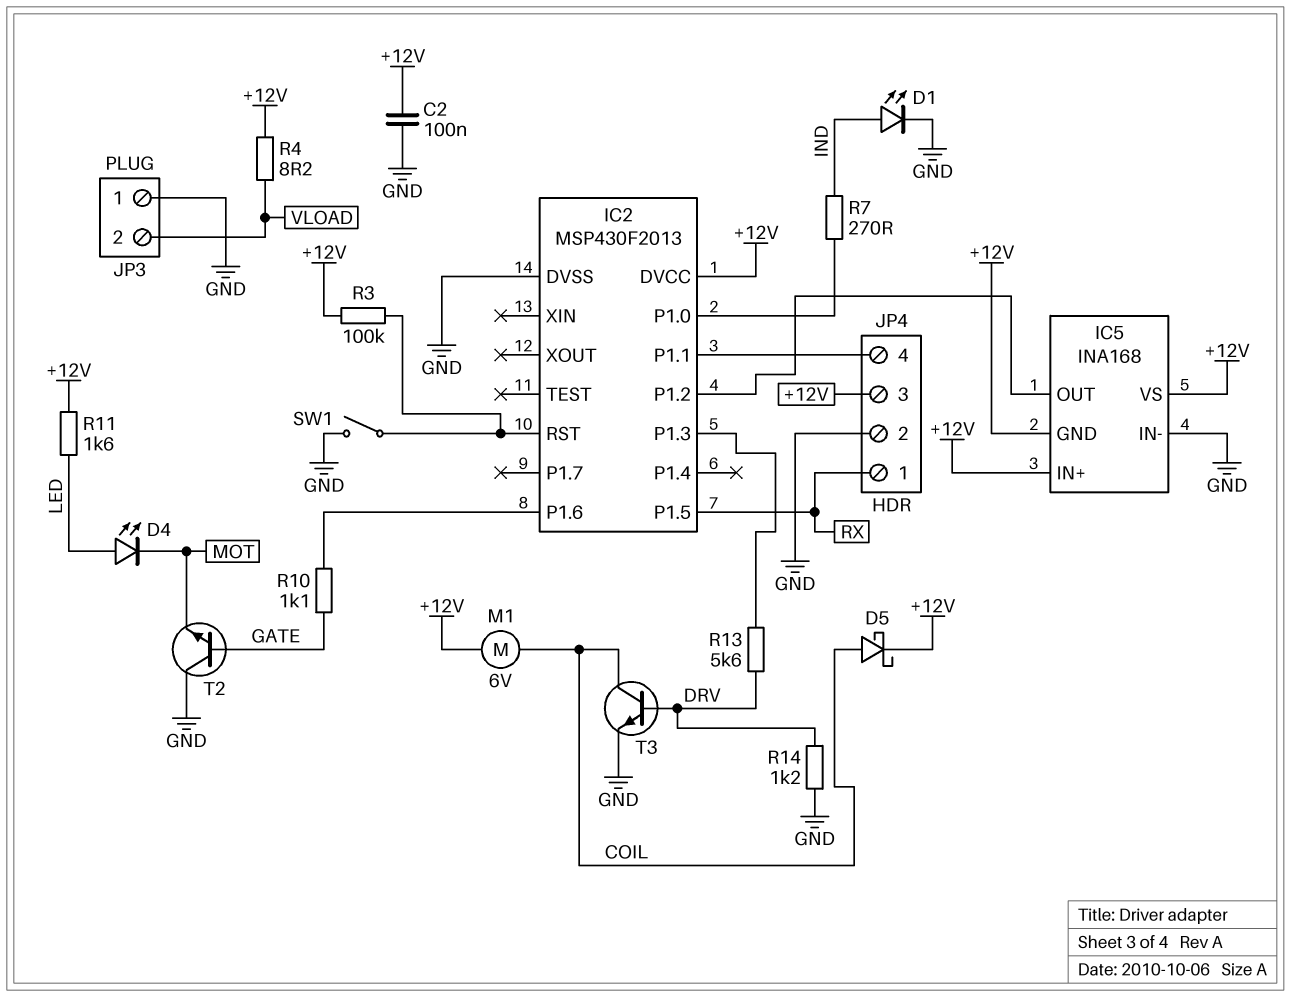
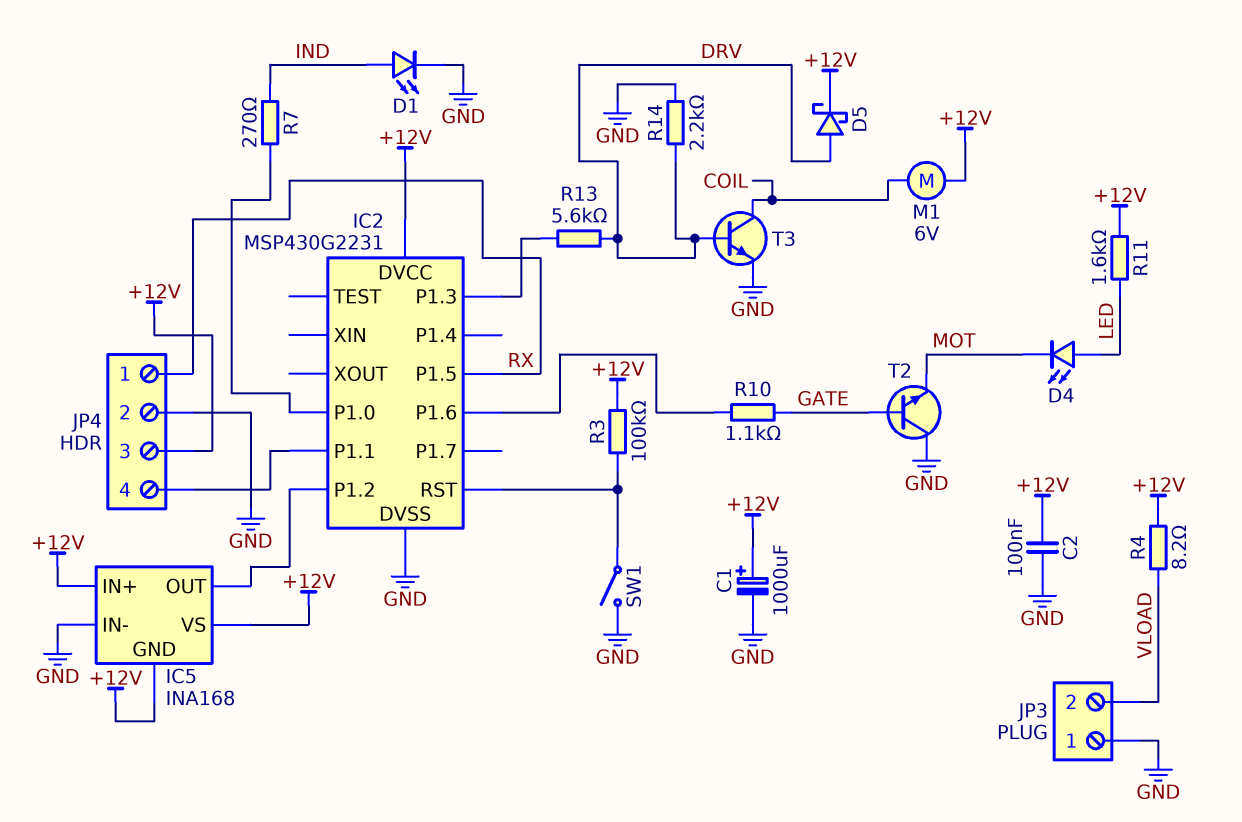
C1: none -> 1000uF (plus +12V, minus GND)
D5: schottky (A COIL, K +12V) -> schottky (A DRV, K +12V)
IC2: MSP430F2013 -> MSP430G2231
R14: 1.2k (DRV, GND) -> 2.2k (DRV, GND)

